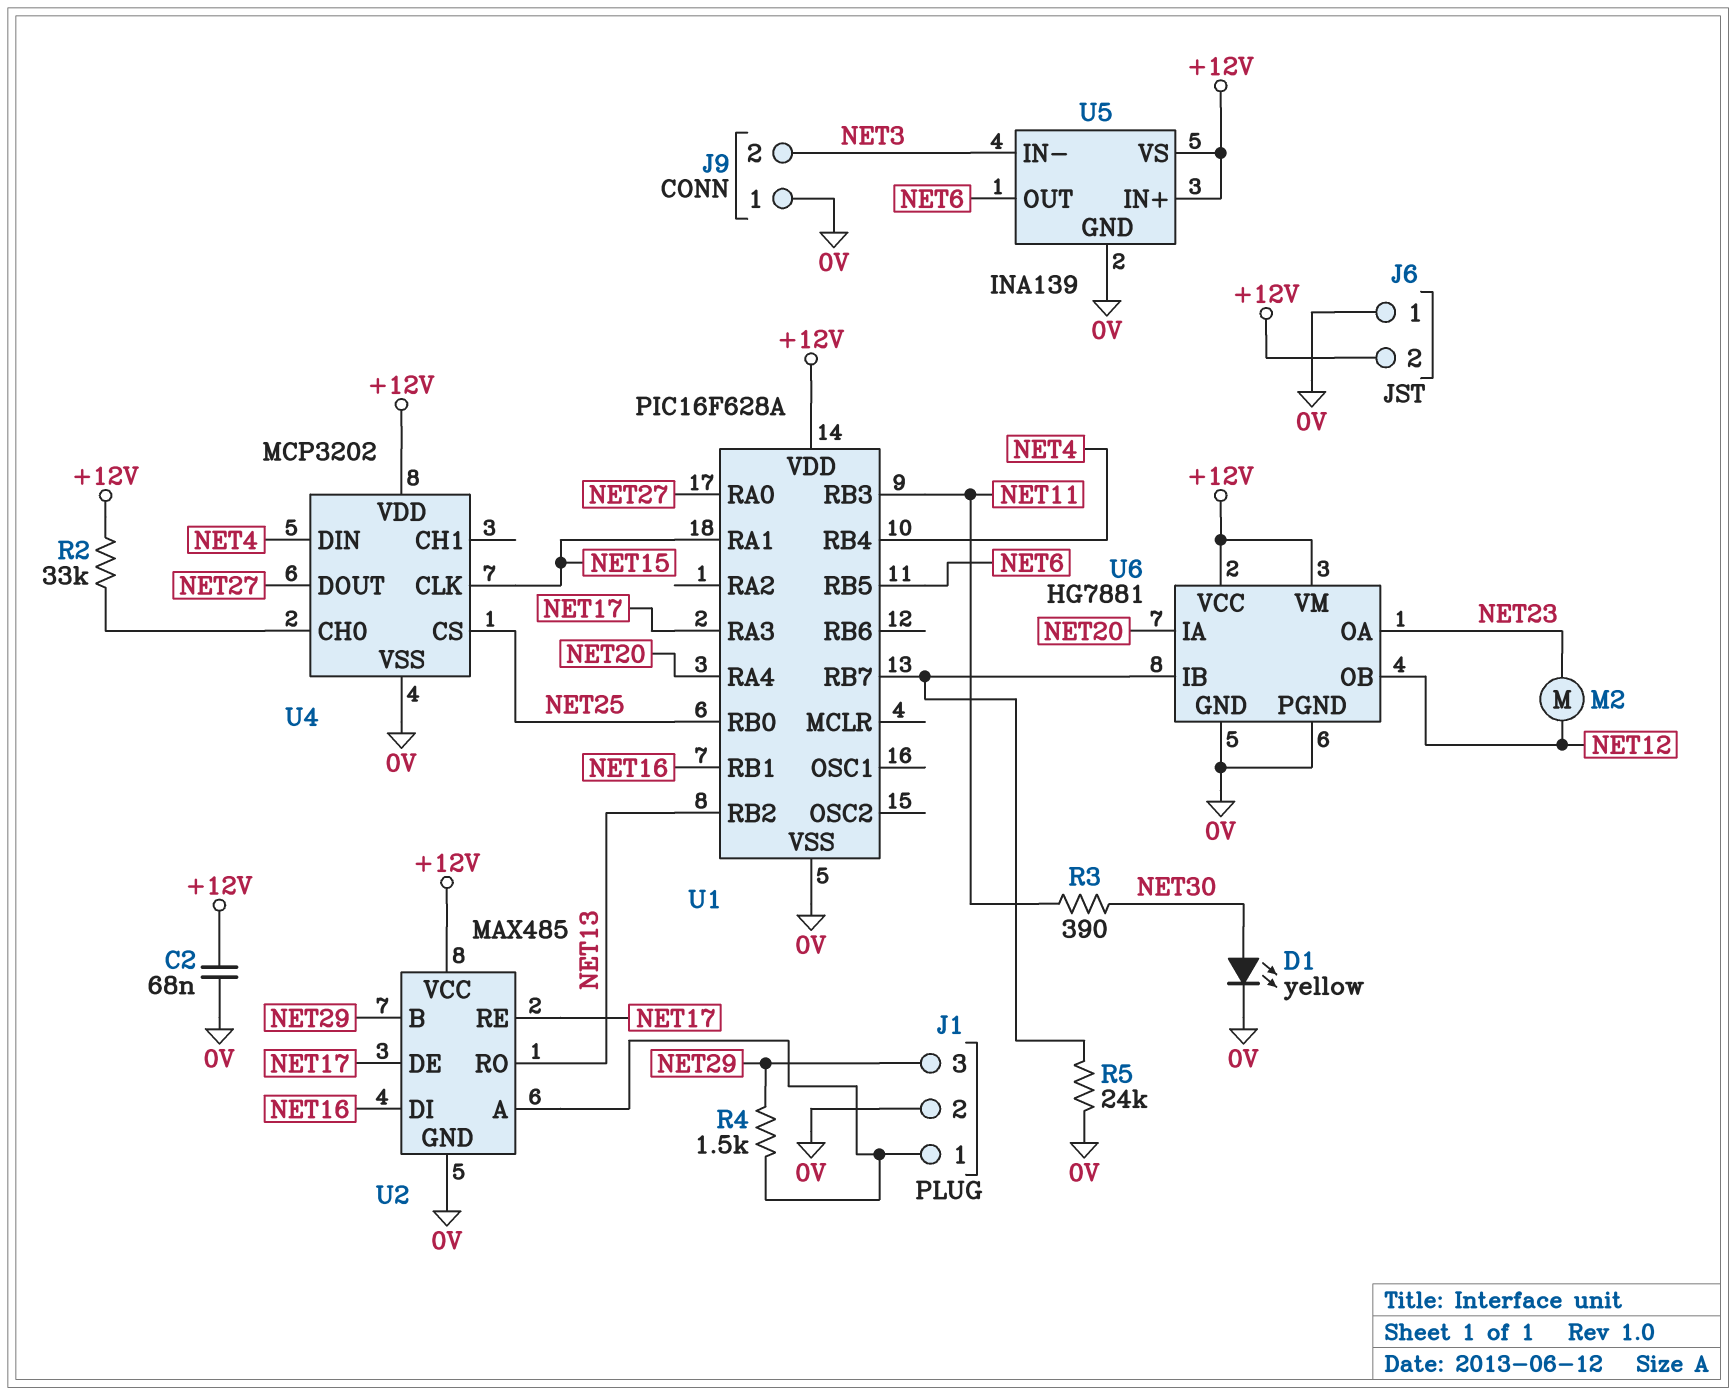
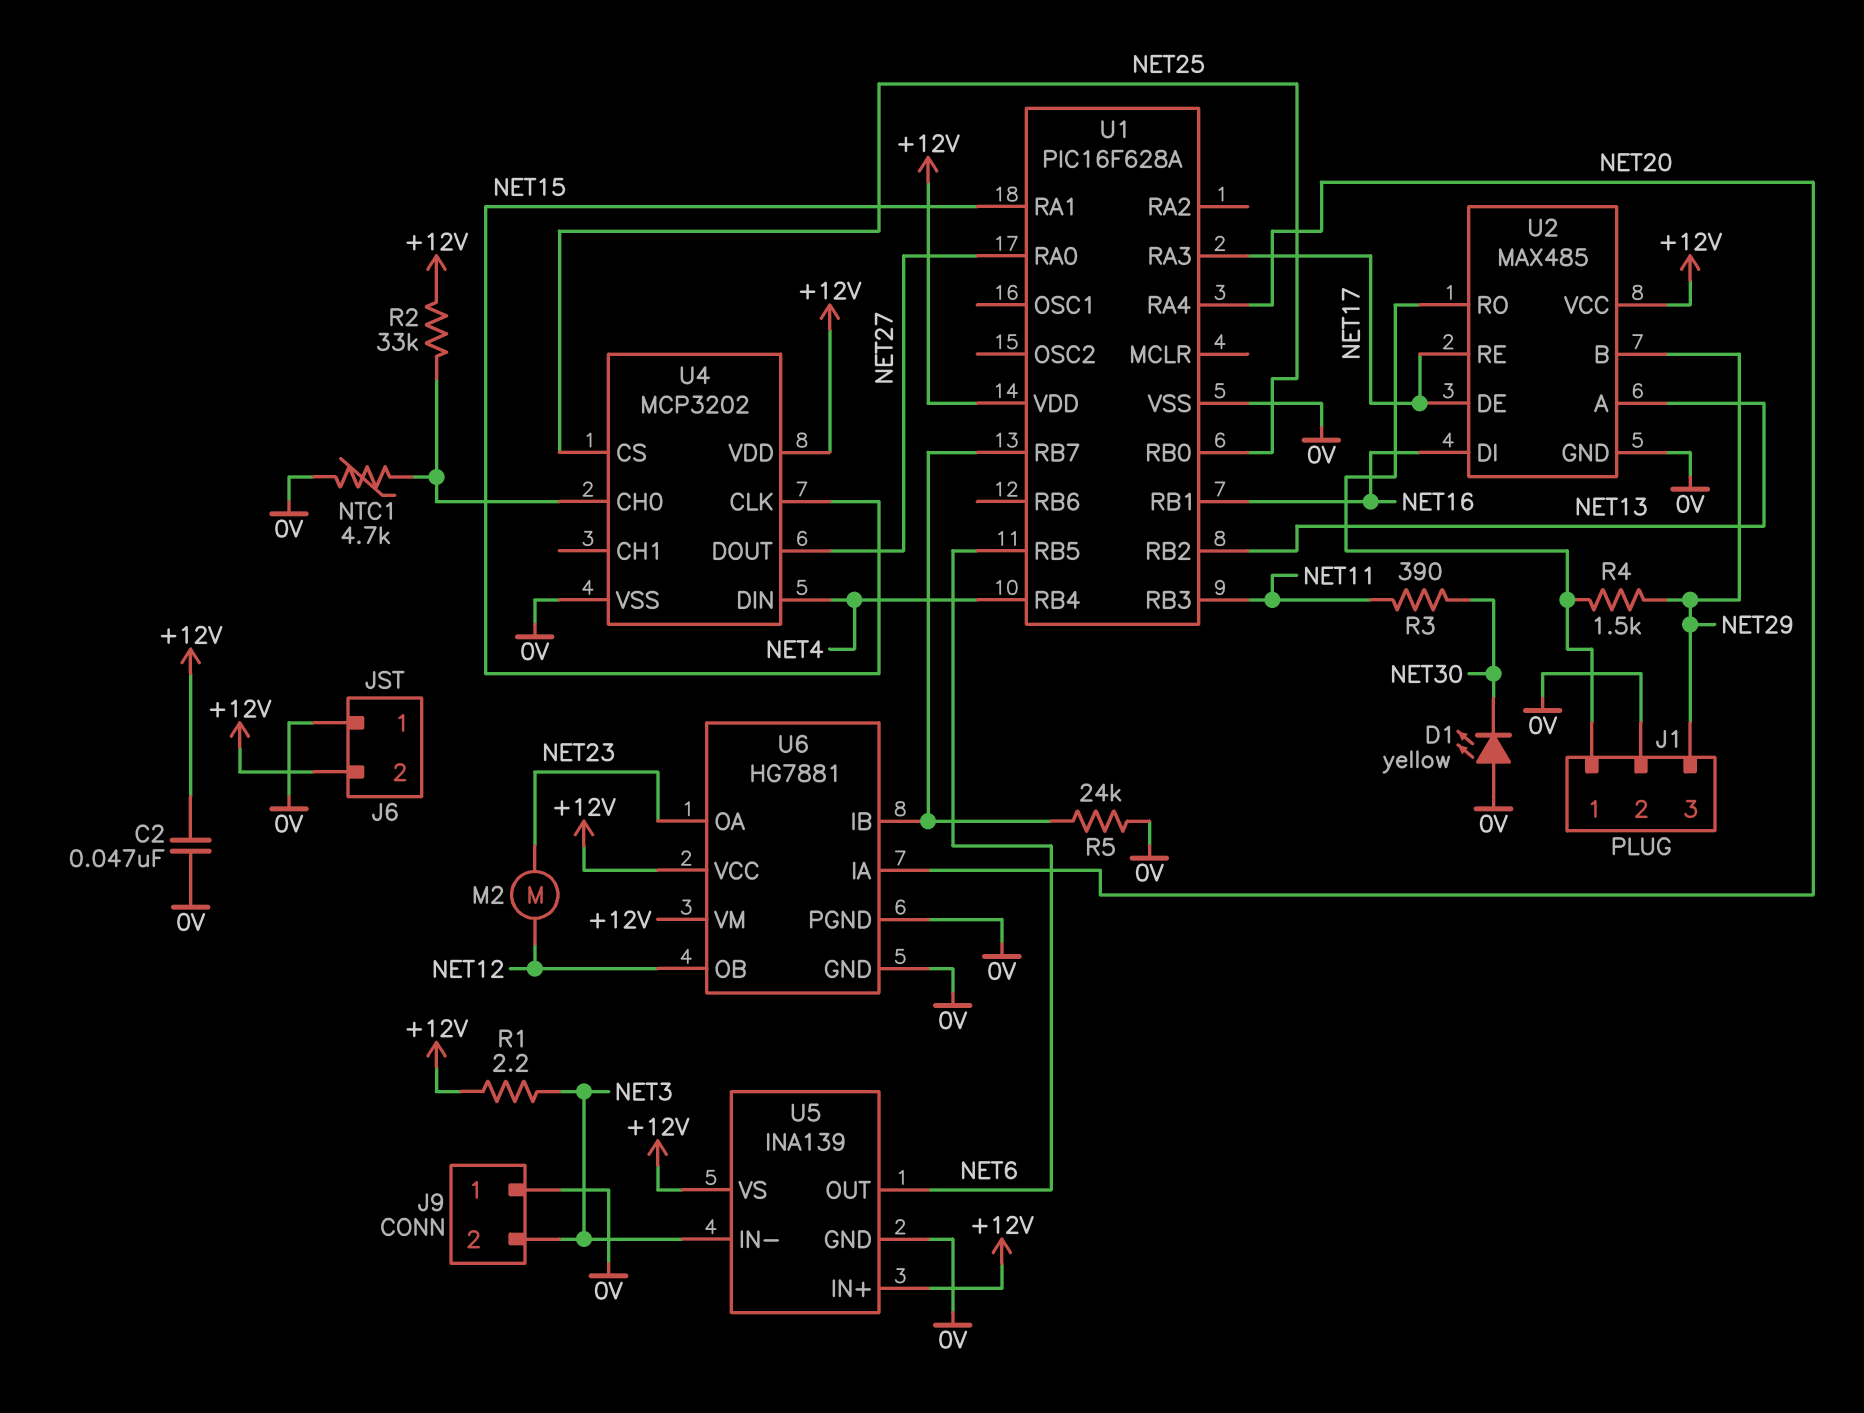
C2: 68nF (+12V, 0V) -> 47nF (+12V, 0V)
D1: LED yellow (A NET30, K 0V) -> LED yellow (A 0V, K NET30)
NTC1: none -> 4.7k (0V, U4/CH0)
R1: none -> 2.2 (+12V, NET3)
U2 pin A: J1/1 -> NET13
U2 pin RO: NET13 -> J1/1

